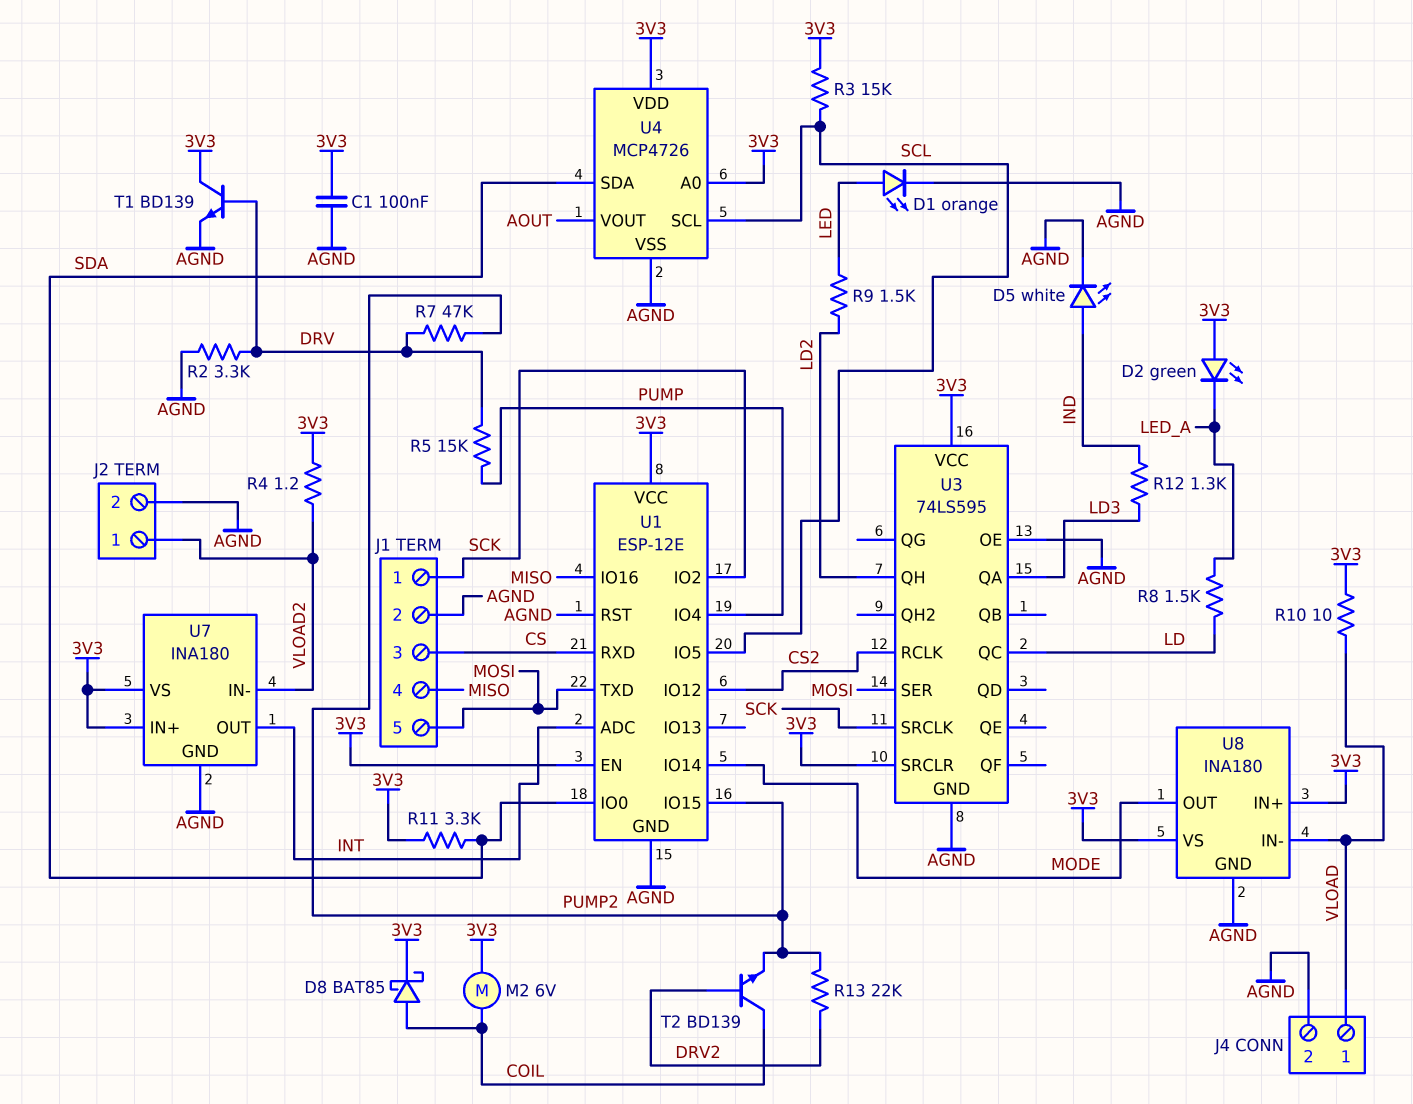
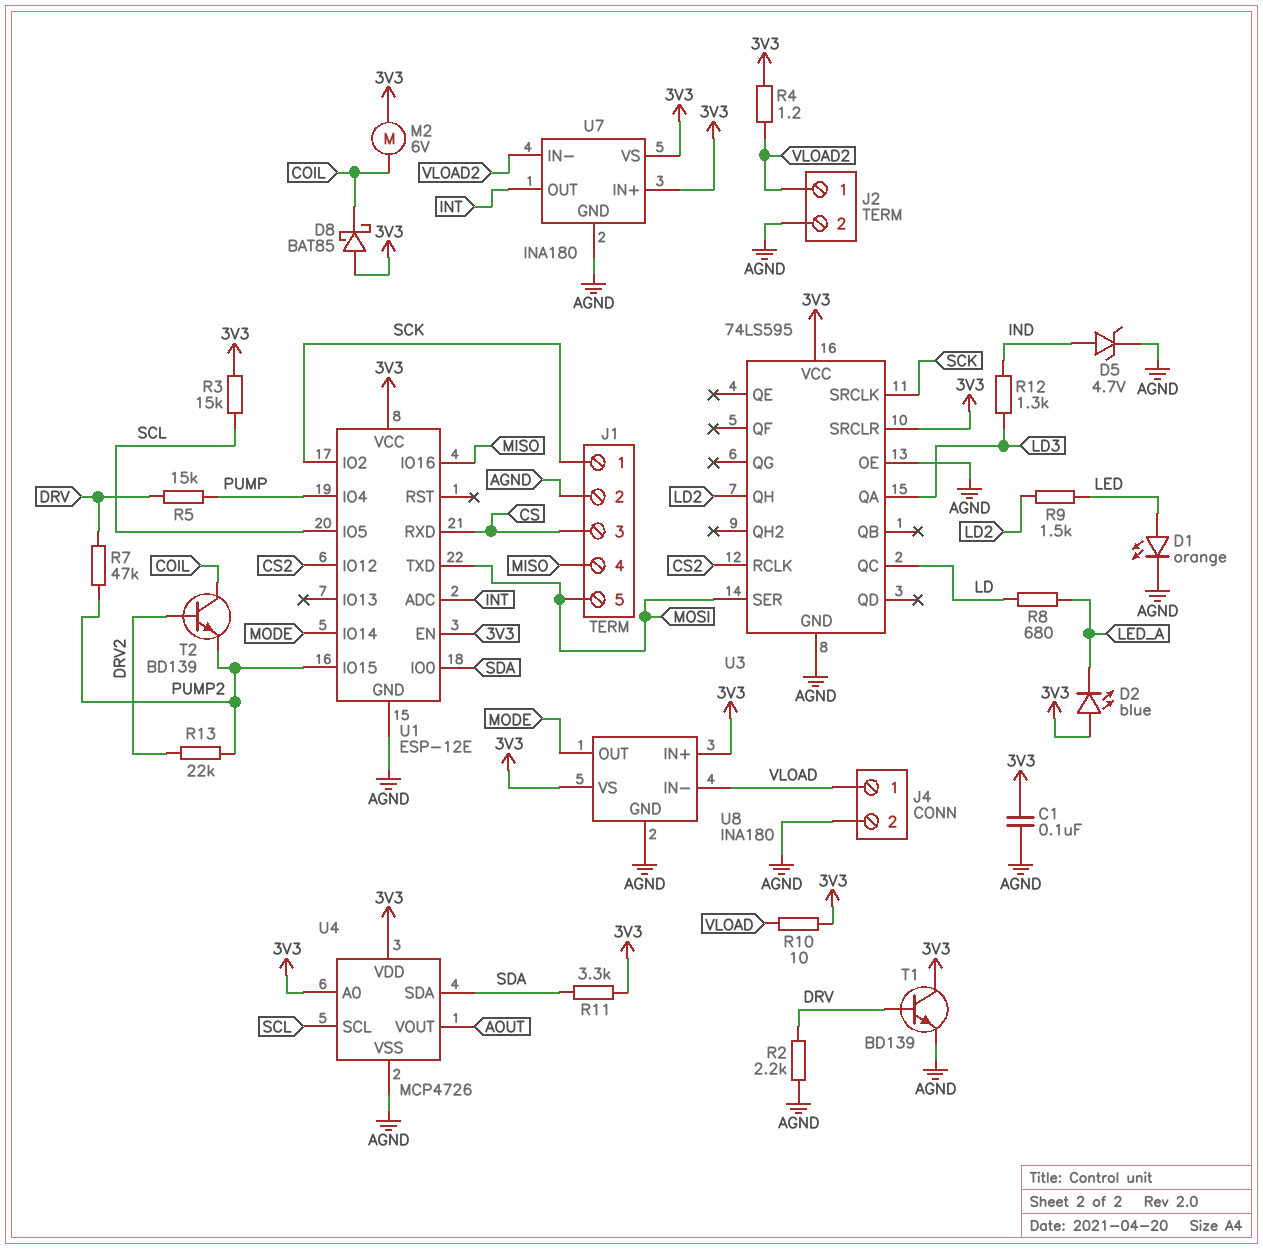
D2: LED green (A 3V3, K LED_A) -> LED blue (A 3V3, K LED_A)
D5: LED white (A IND, K AGND) -> zener 4.7V (A IND, K AGND)
D8: schottky BAT85 (A COIL, K 3V3) -> schottky BAT85 (A 3V3, K COIL)
R2: 3.3k (AGND, DRV) -> 2.2k (AGND, DRV)
R8: 1.5k (LD, LED_A) -> 680 (LD, LED_A)
U1 pin RST: AGND -> none

